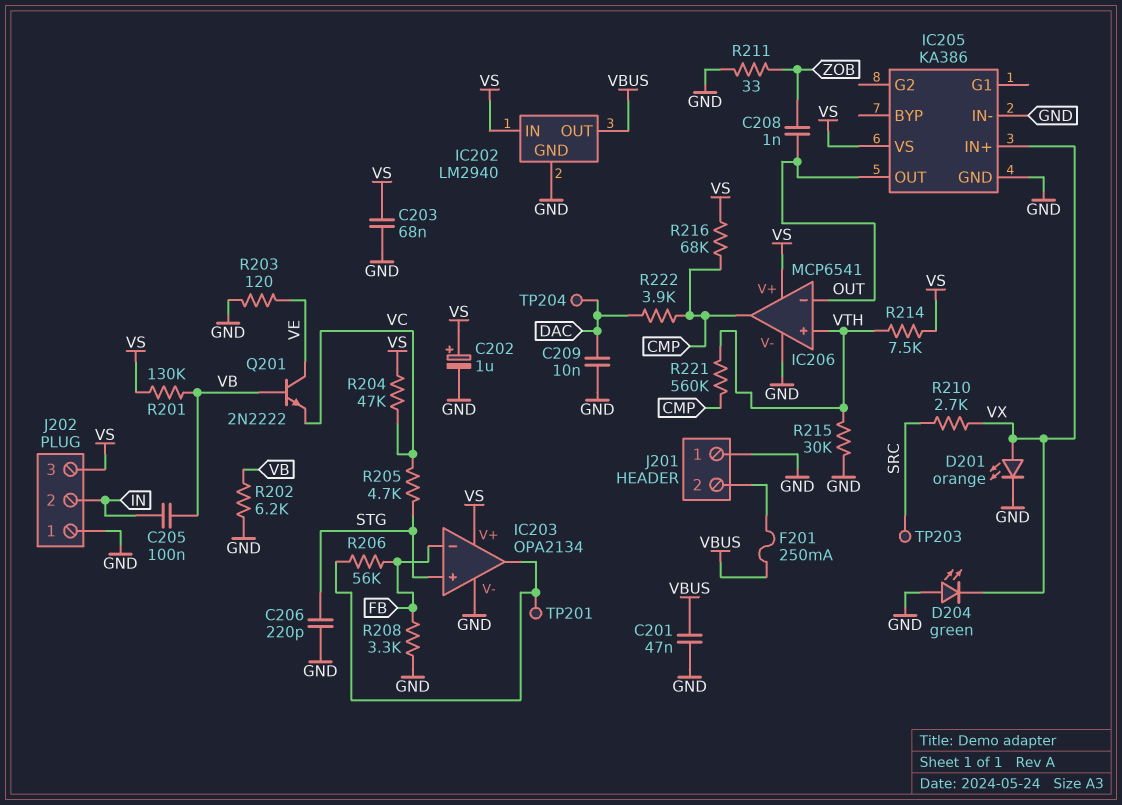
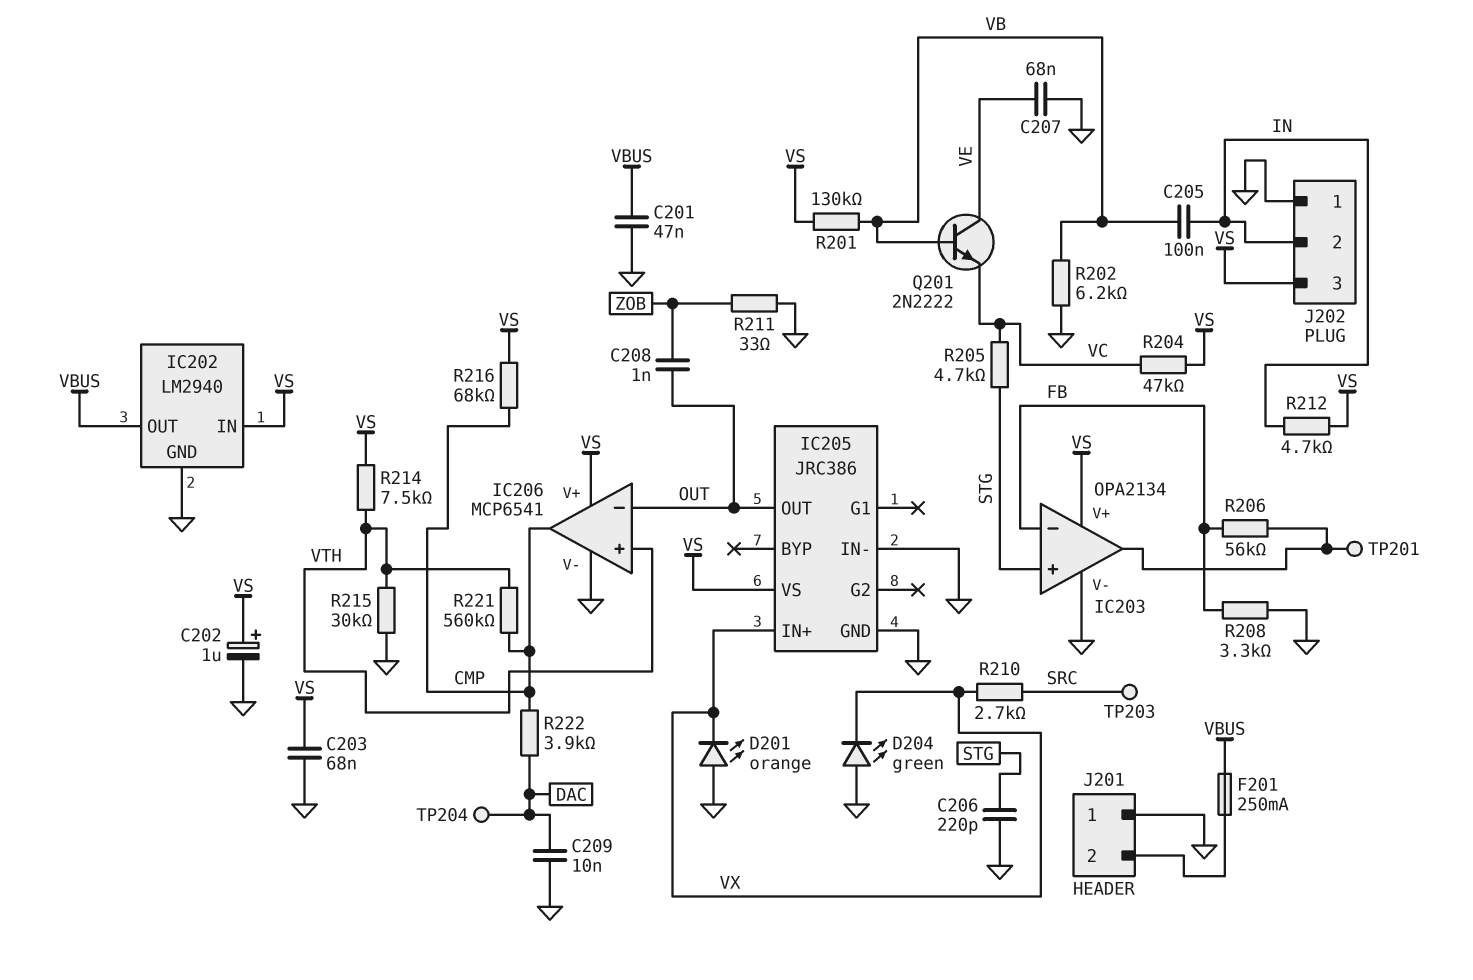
C207: none -> 68nF (GND, VE)
D201: LED orange (A VX, K GND) -> LED orange (A GND, K VX)
IC205: KA386 -> JRC386
R203: 120 (GND, VE) -> none
R212: none -> 4.7k (IN, VS)

